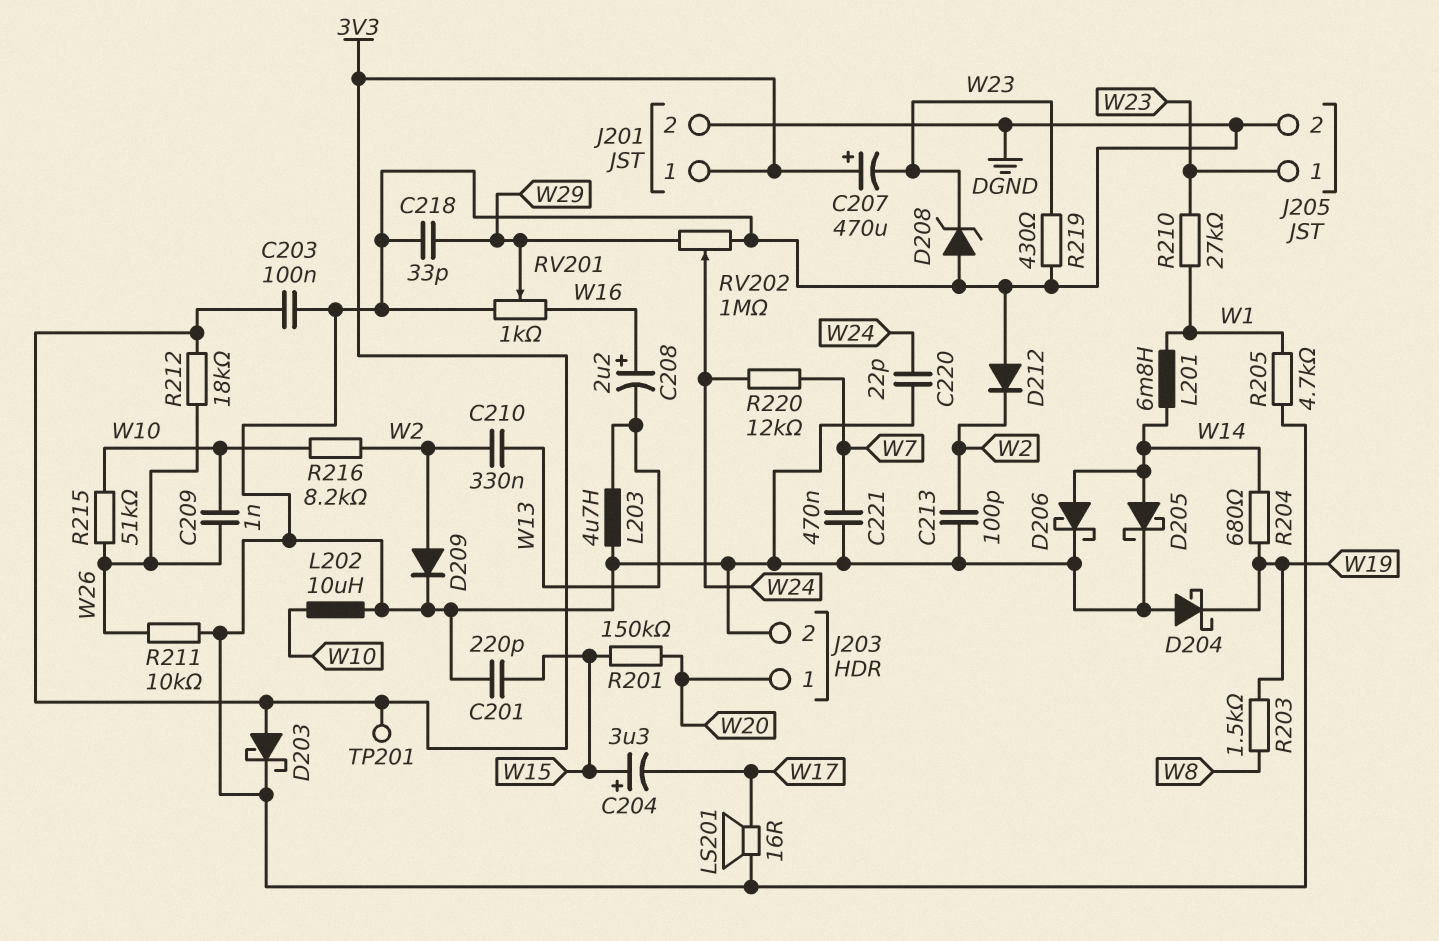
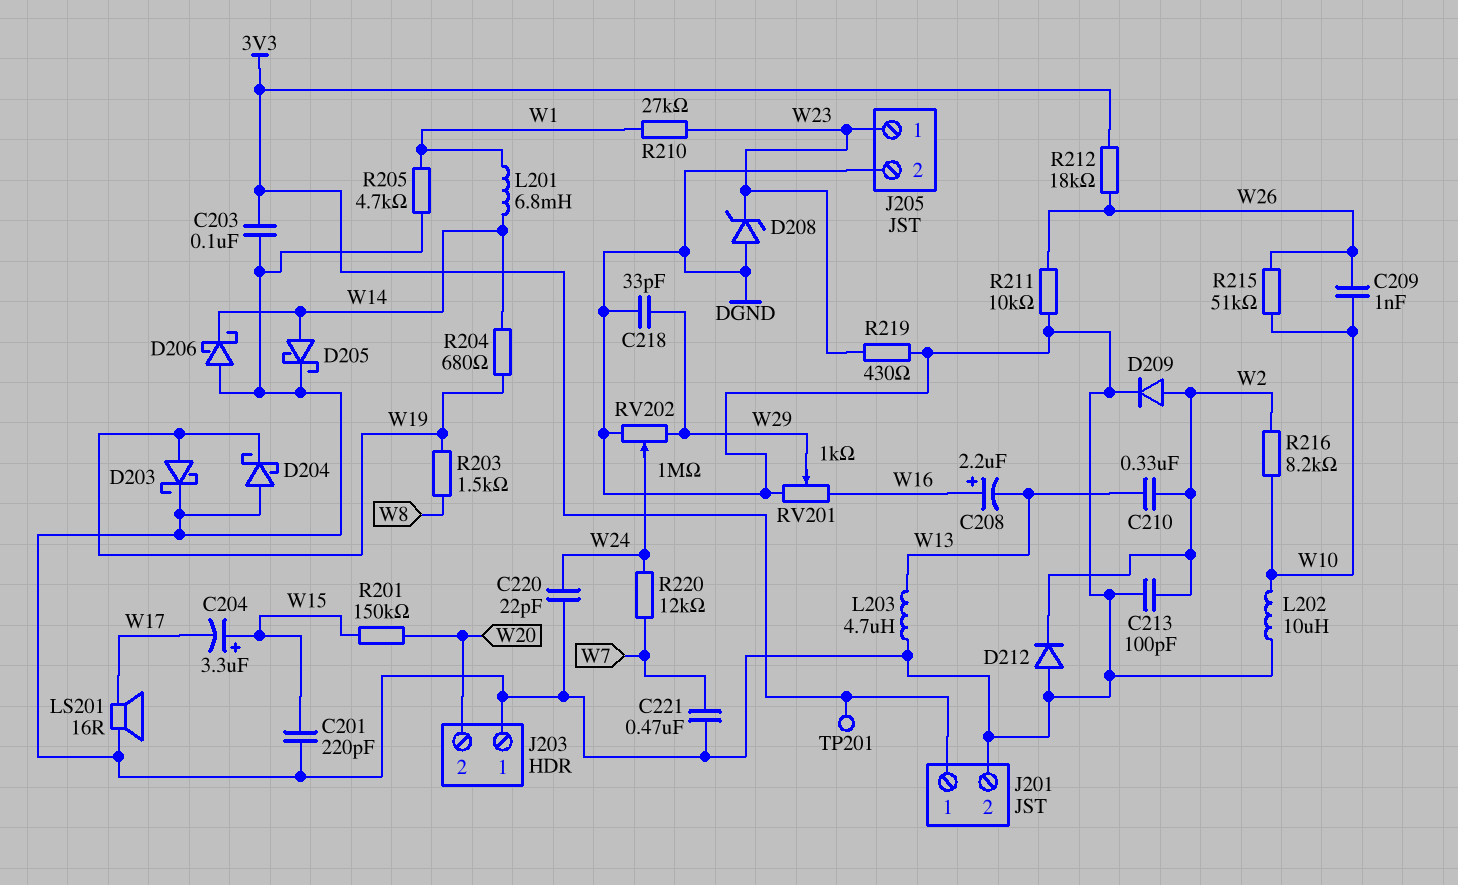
C207: 470uF (plus 3V3, minus W23) -> none
D203: schottky (A 3V3, K DGND) -> schottky (A W19, K DGND)
D206: schottky (A W14, K DGND) -> schottky (A DGND, K W14)
J203 pin 1: W20 -> DGND
J203 pin 2: DGND -> W20

